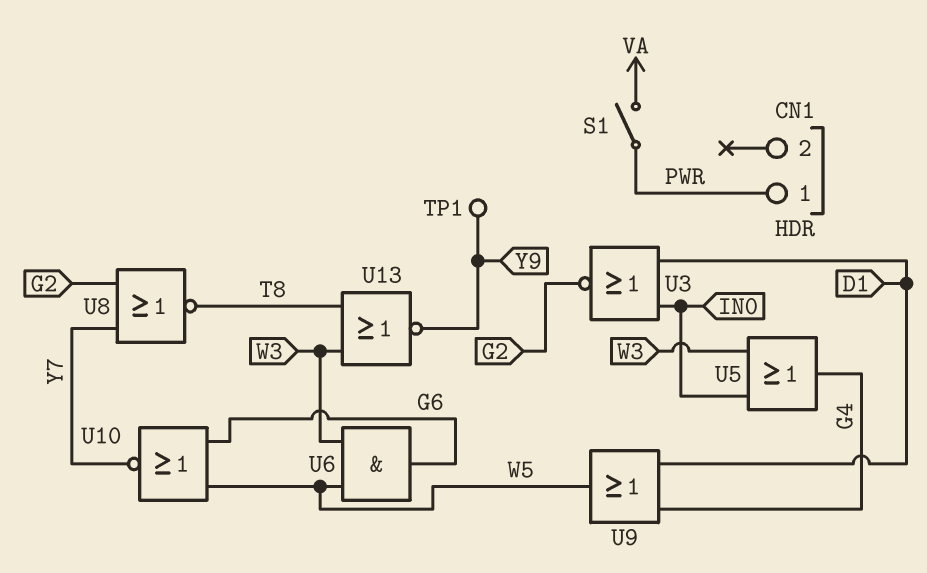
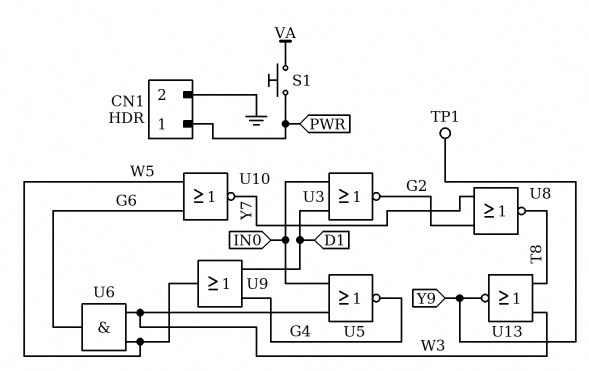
CN1 pin 2: none -> GND
S1: switch (PWR, VA) -> button (PWR, VA)
U5: OR (in IN0, in W3, out G4) -> NOR (in IN0, in W3, out G4)

